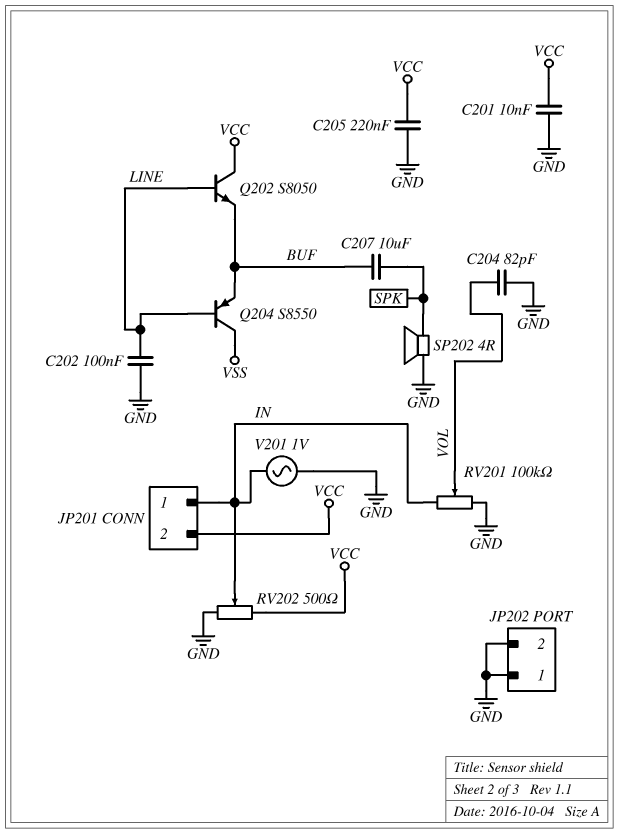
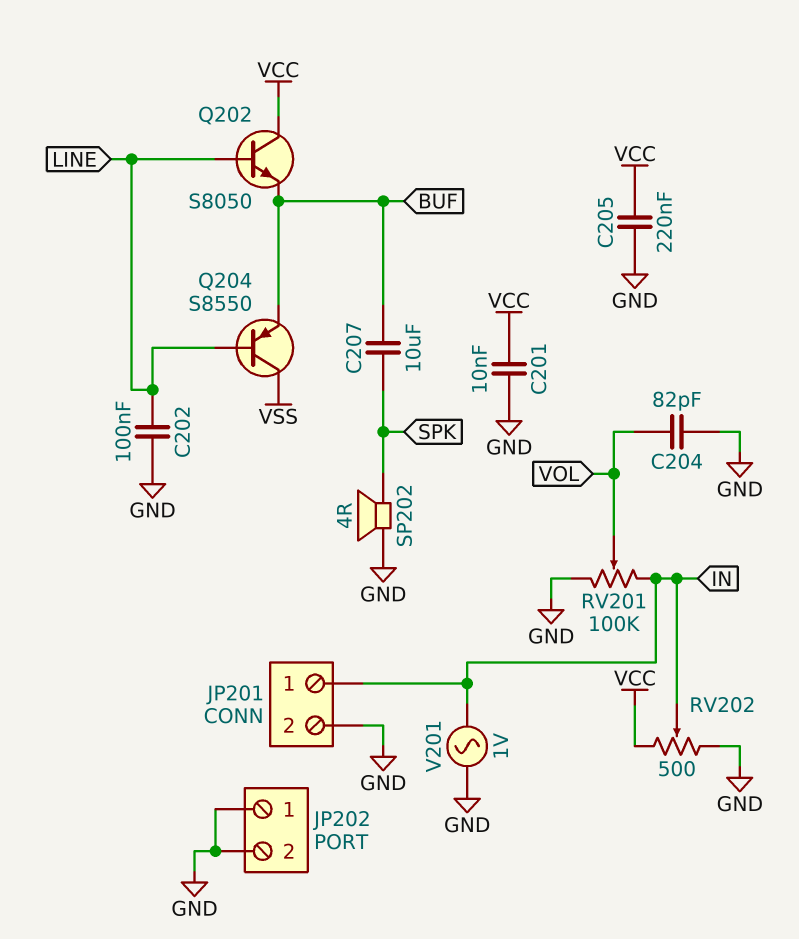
JP201 pin 2: VCC -> GND

